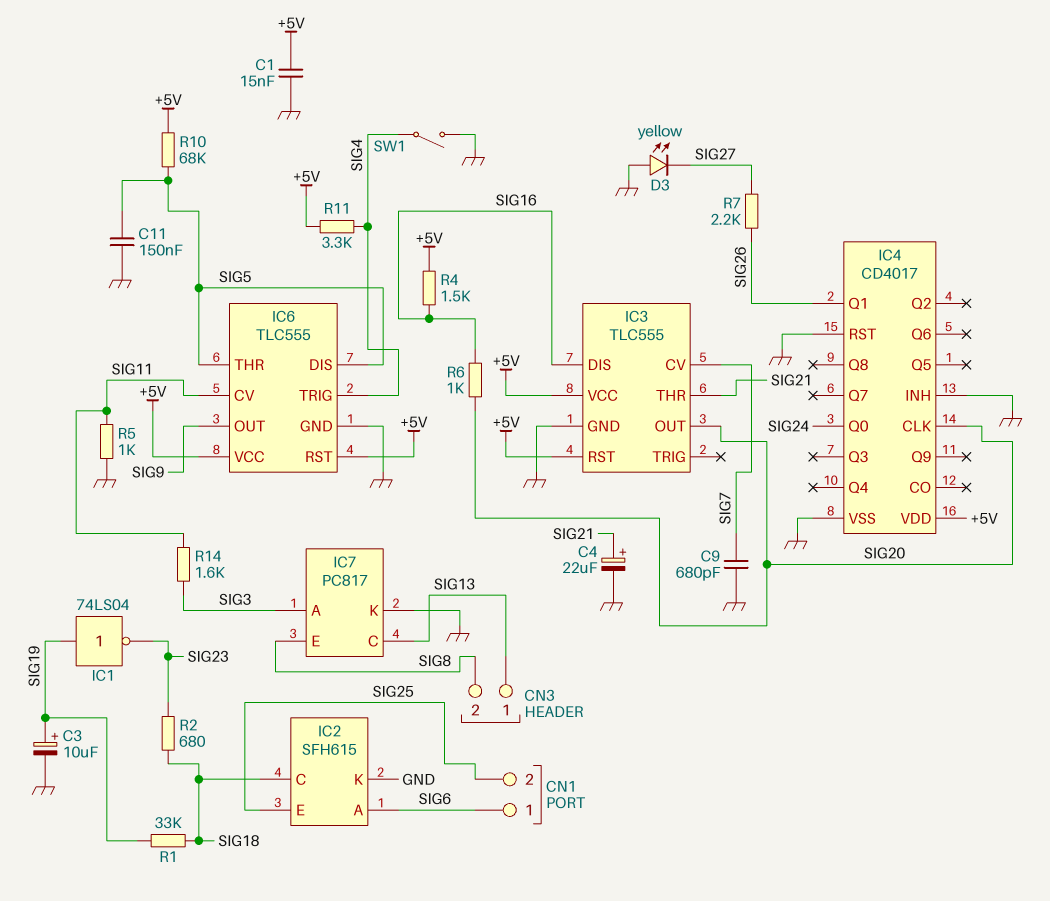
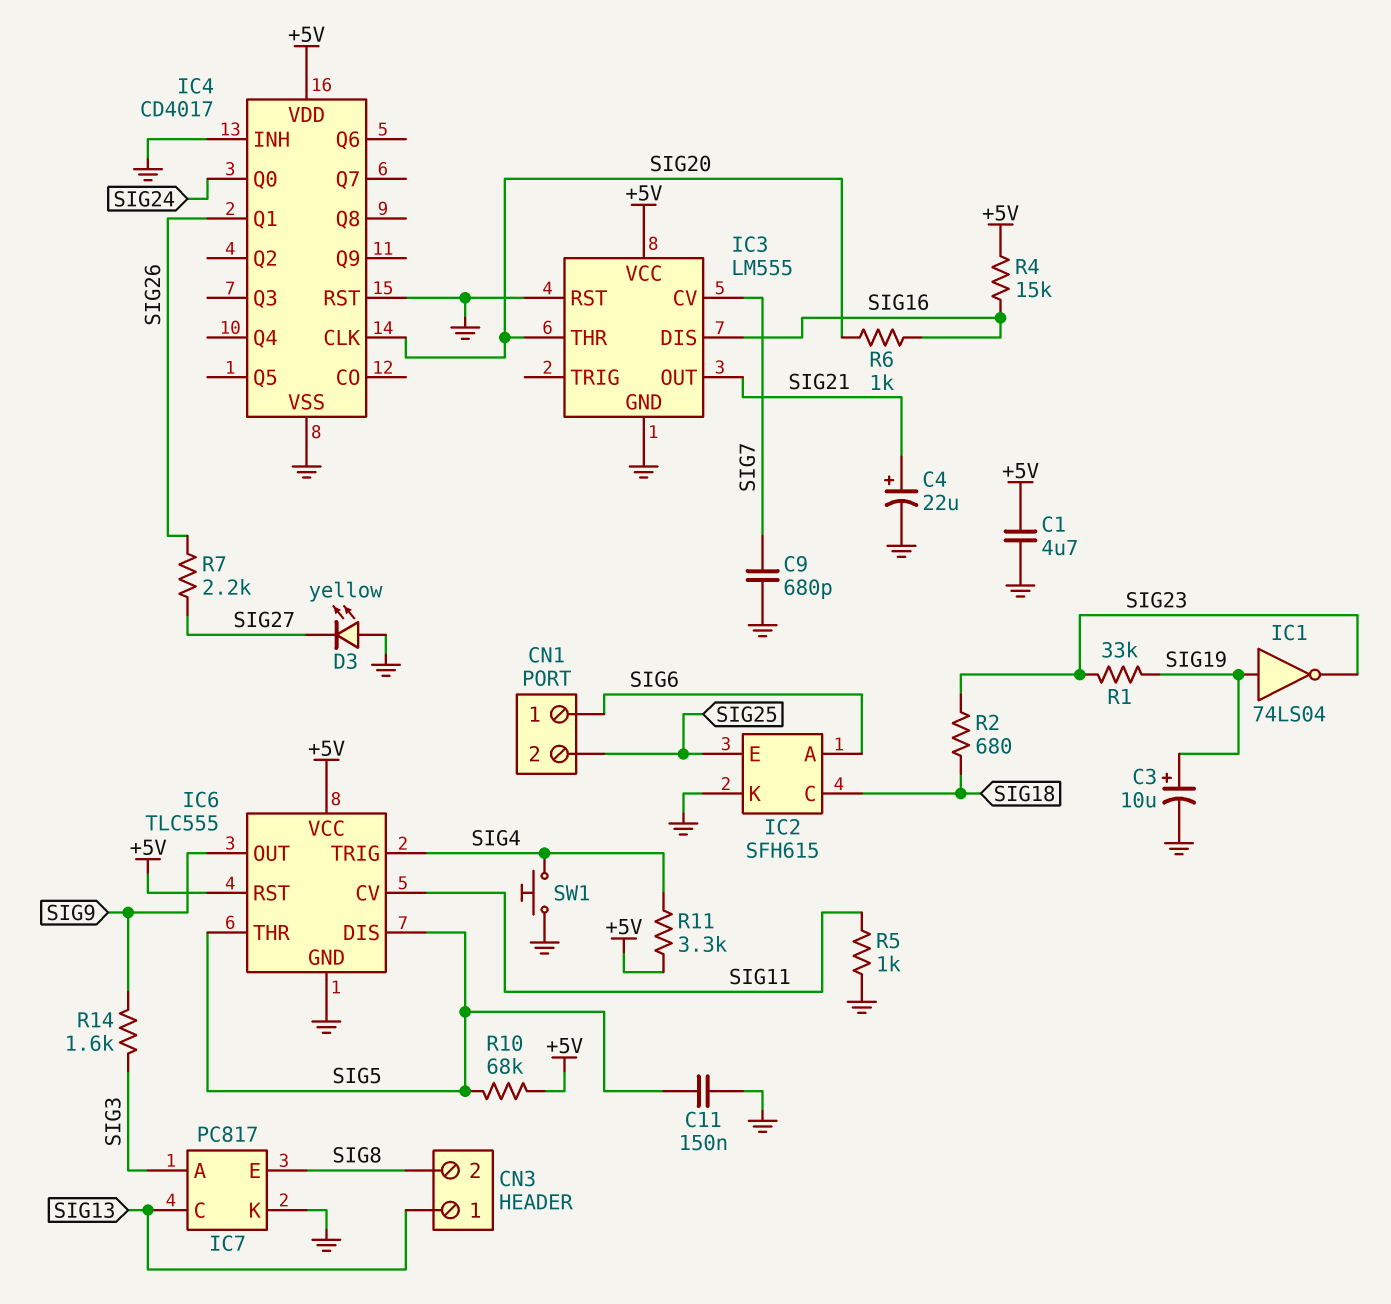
C1: 15nF (+5V, GND) -> 4.7uF (+5V, GND)
IC3: TLC555 -> LM555
IC3 pin OUT: SIG20 -> SIG21
IC3 pin RST: +5V -> GND
IC3 pin THR: SIG21 -> SIG20
R1: 33k (SIG18, SIG19) -> 33k (SIG19, SIG23)
R4: 1.5k (+5V, SIG16) -> 15k (+5V, SIG16)
R14: 1.6k (SIG3, SIG11) -> 1.6k (SIG3, SIG9)
SW1: switch (GND, SIG4) -> button (GND, SIG4)

